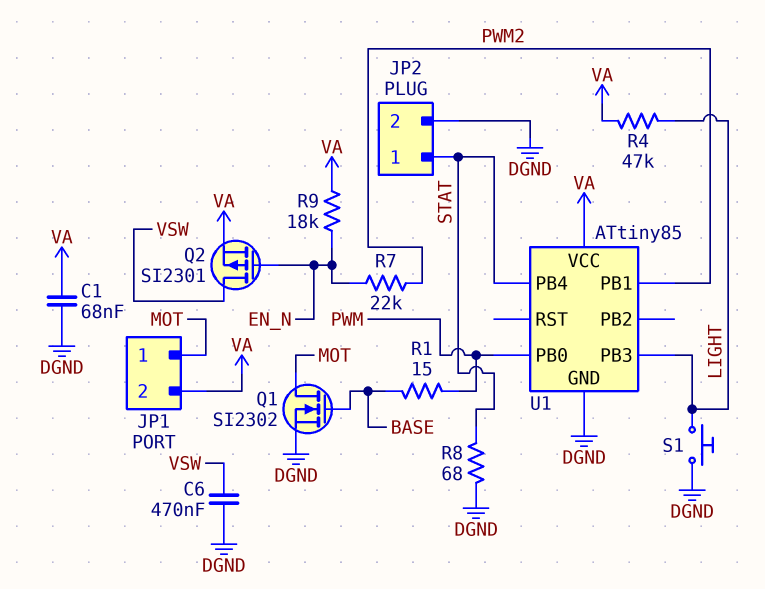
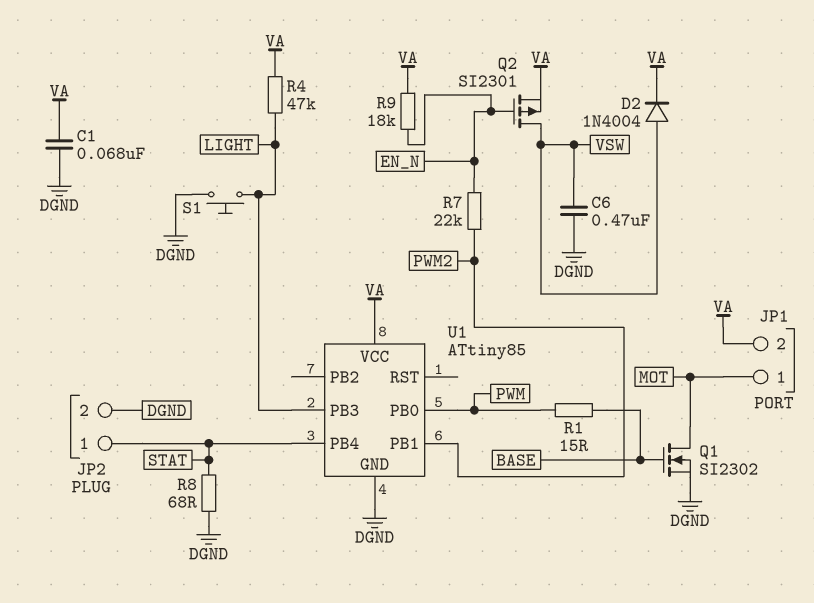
D2: none -> diode 1N4004 (A VSW, K VA)

